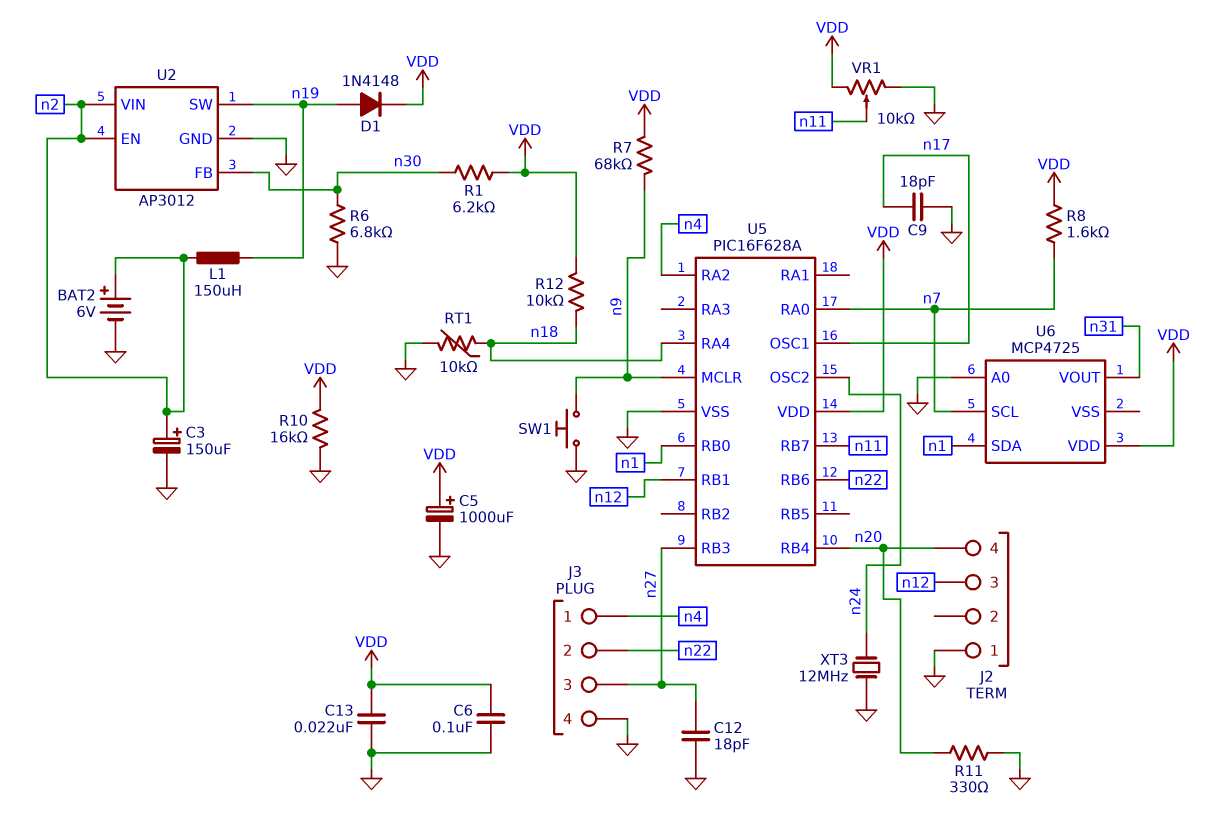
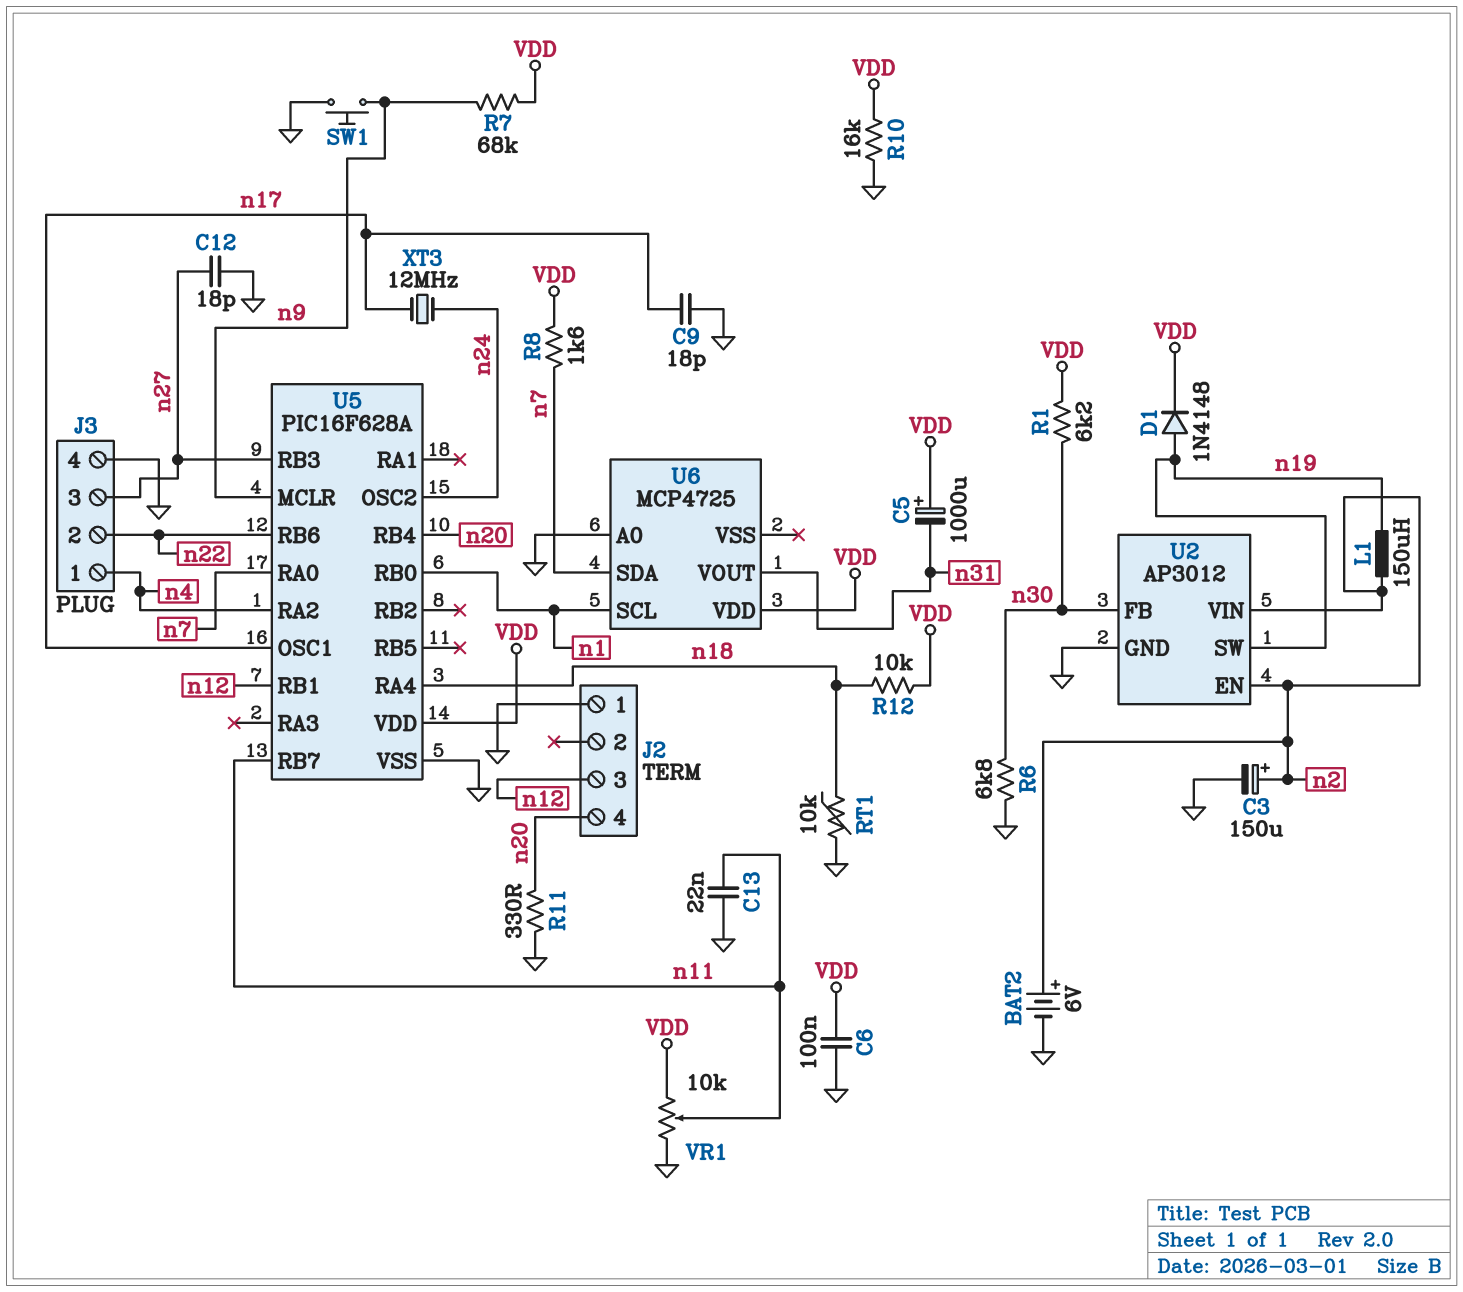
C5: 1000uF (plus VDD, minus GND) -> 1000uF (plus VDD, minus n31)
C13: 22nF (GND, VDD) -> 22nF (GND, n11)
U6 pin SCL: n7 -> n1
U6 pin SDA: n1 -> n7
XT3: 12MHz (GND, n24) -> 12MHz (n17, n24)

